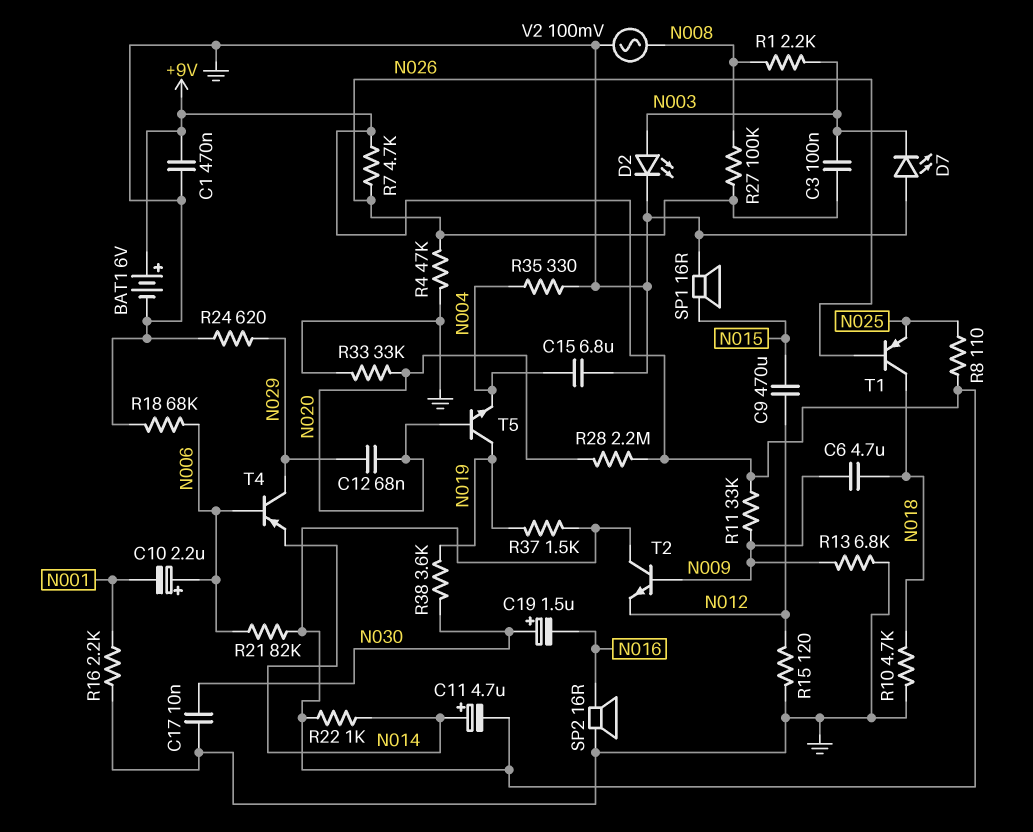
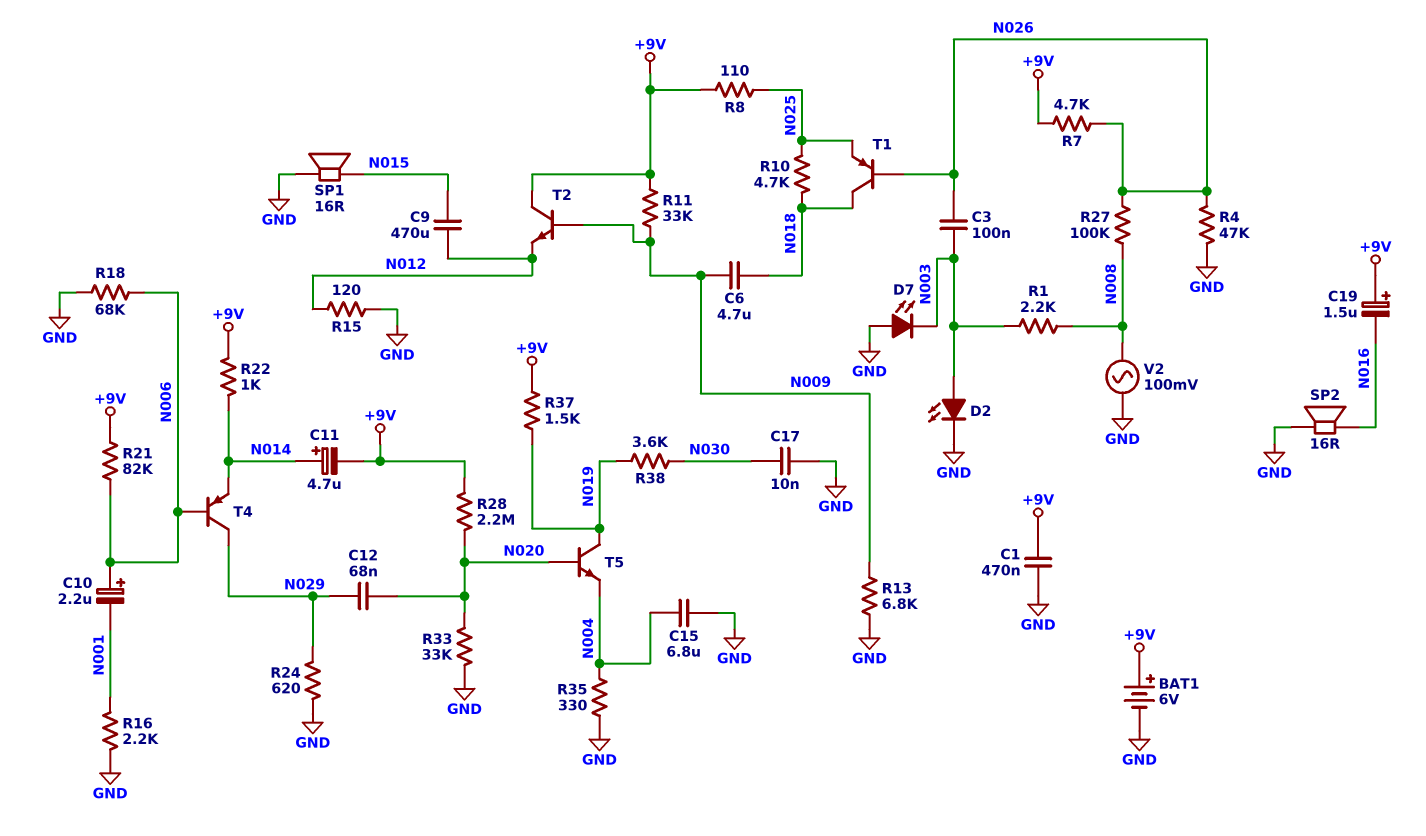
C19: 1.5uF (plus N030, minus N016) -> 1.5uF (plus +9V, minus N016)
R10: 4.7k (GND, N018) -> 4.7k (N018, N025)

